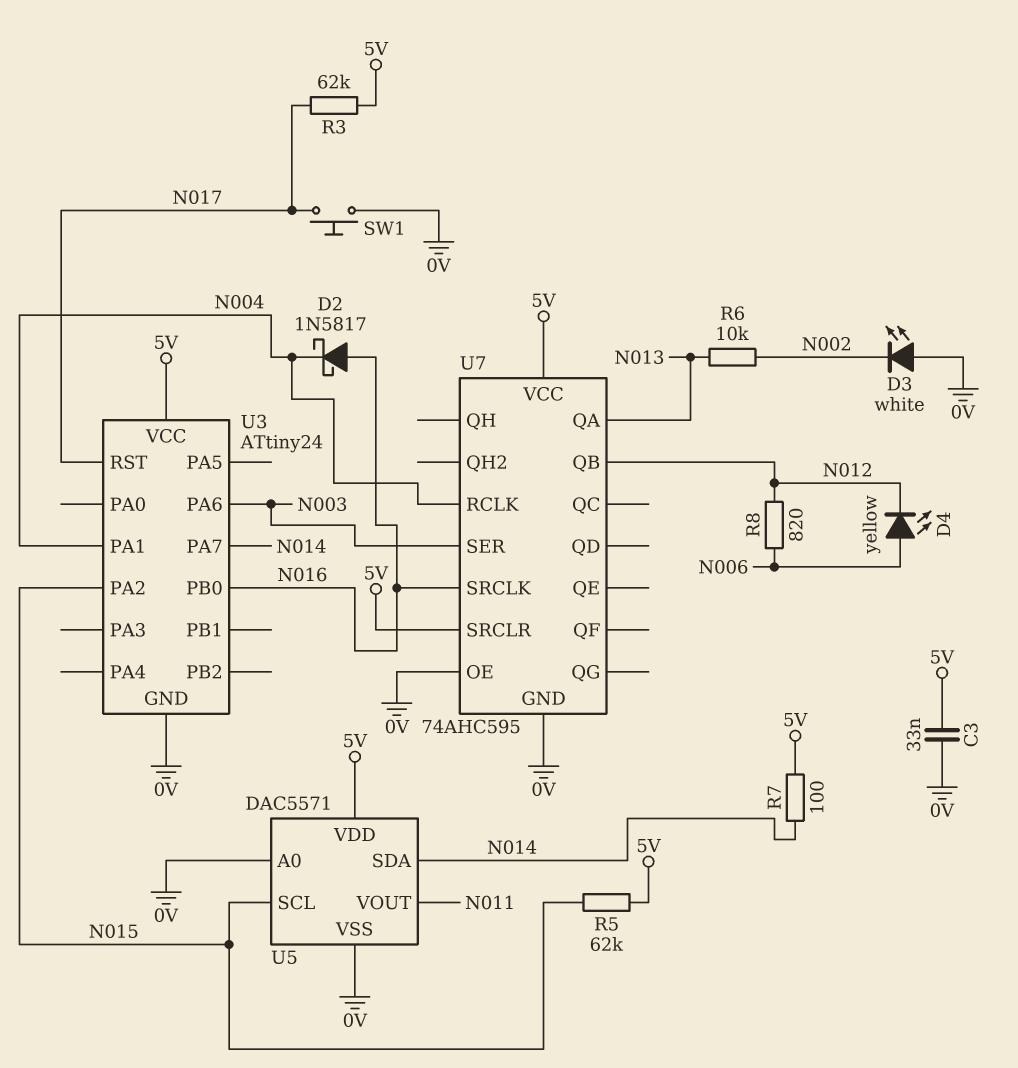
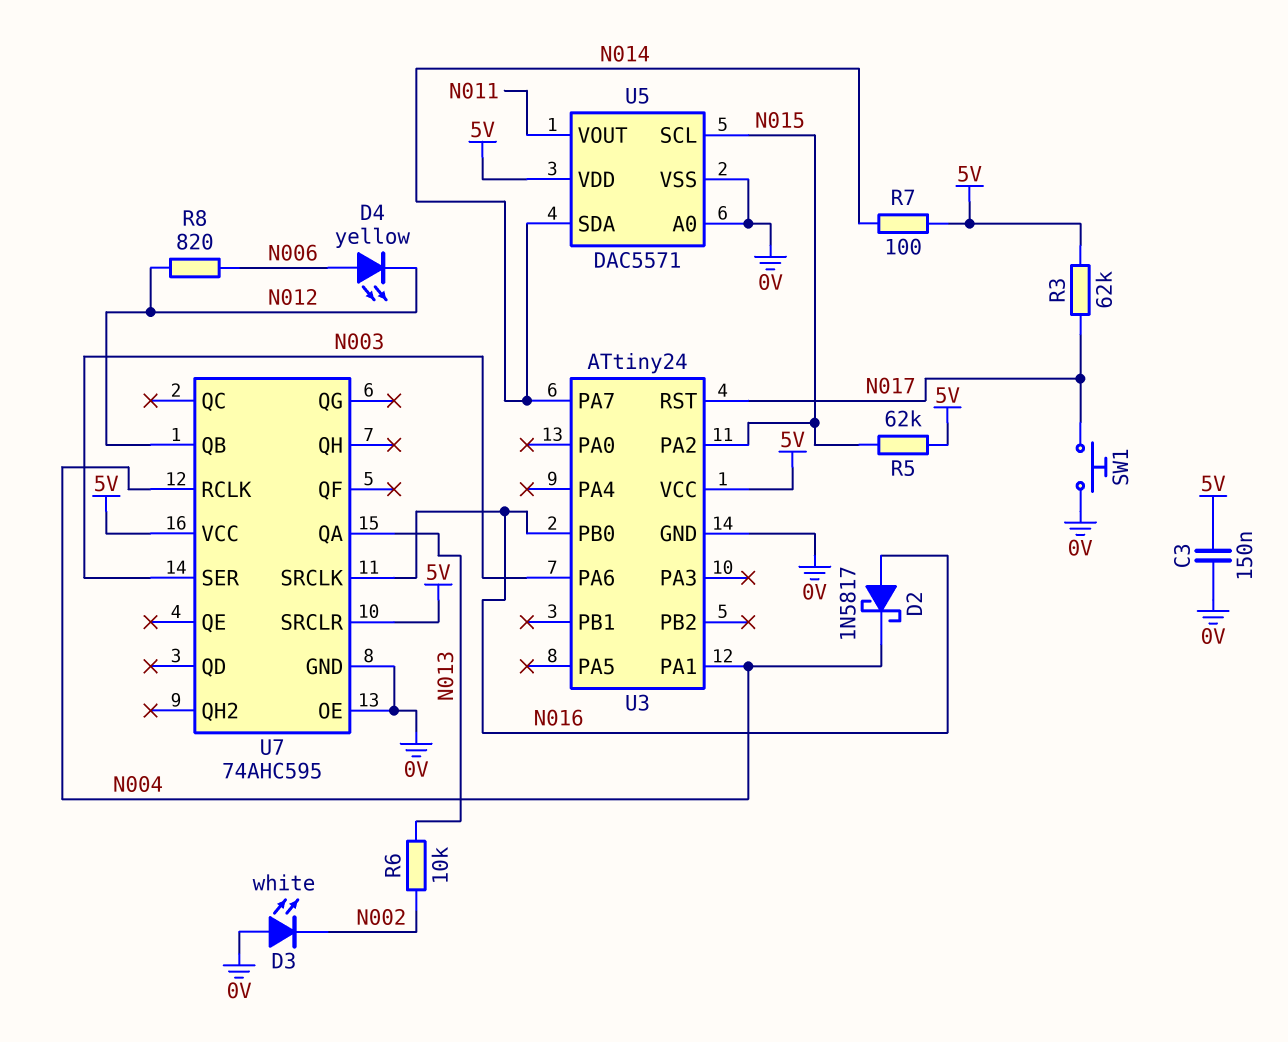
C3: 33nF (0V, 5V) -> 150nF (0V, 5V)

